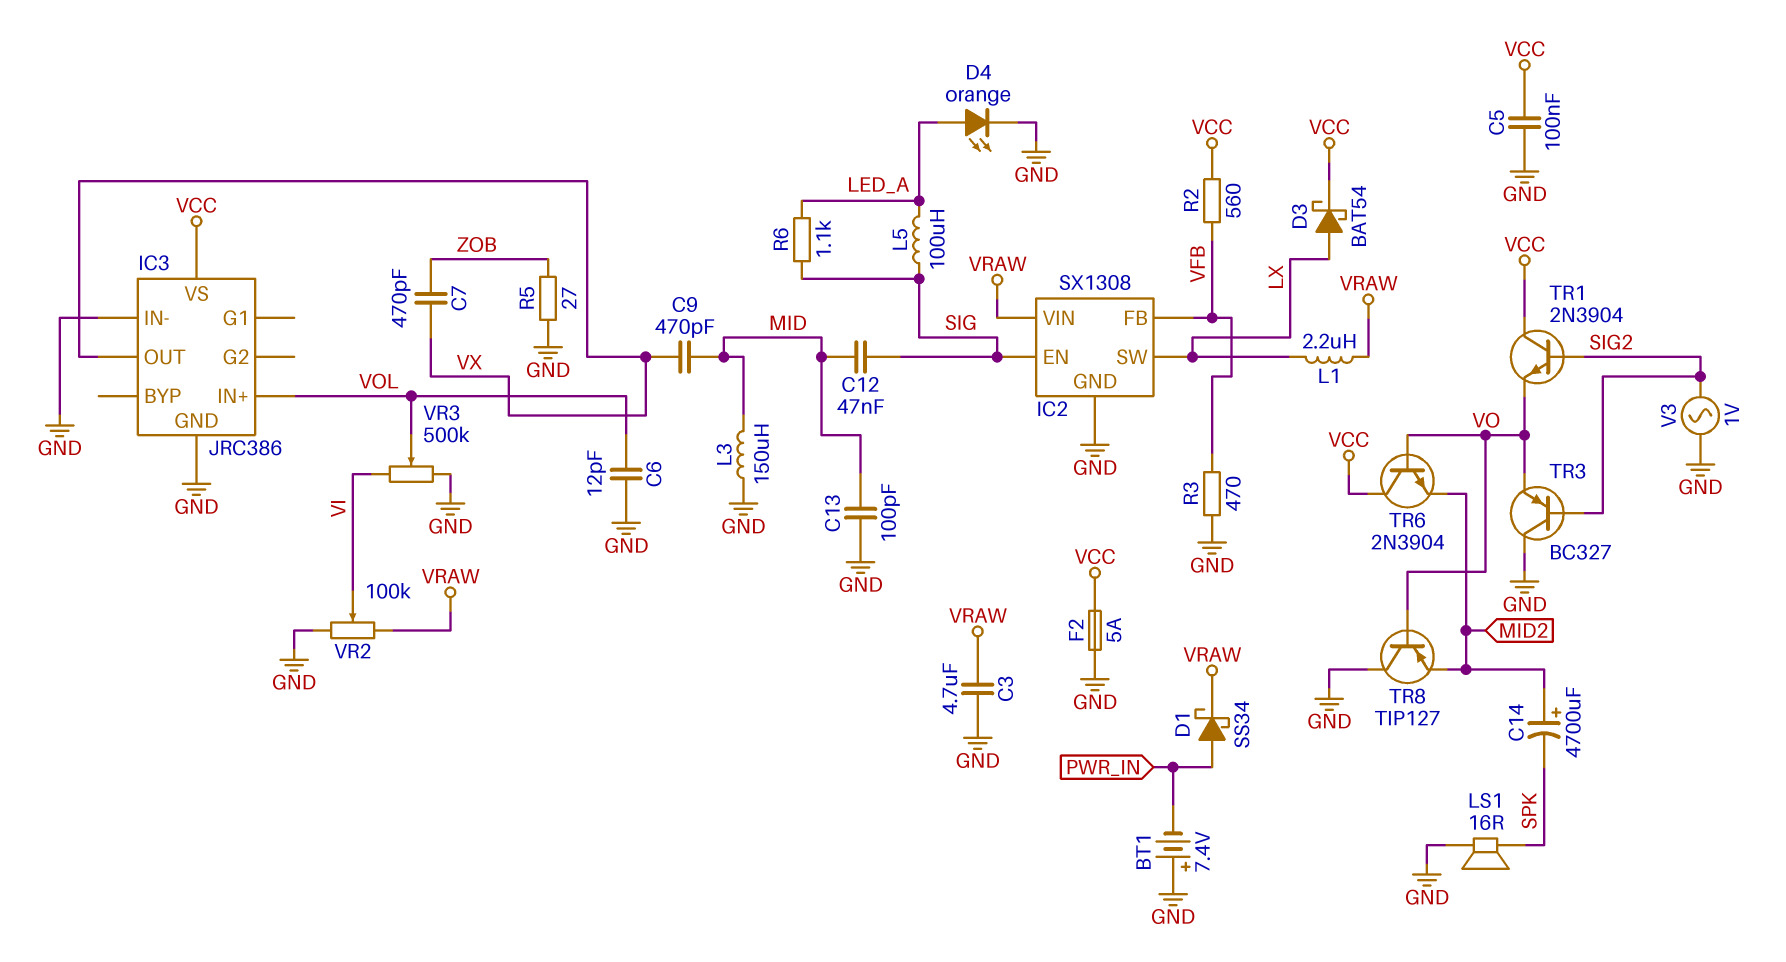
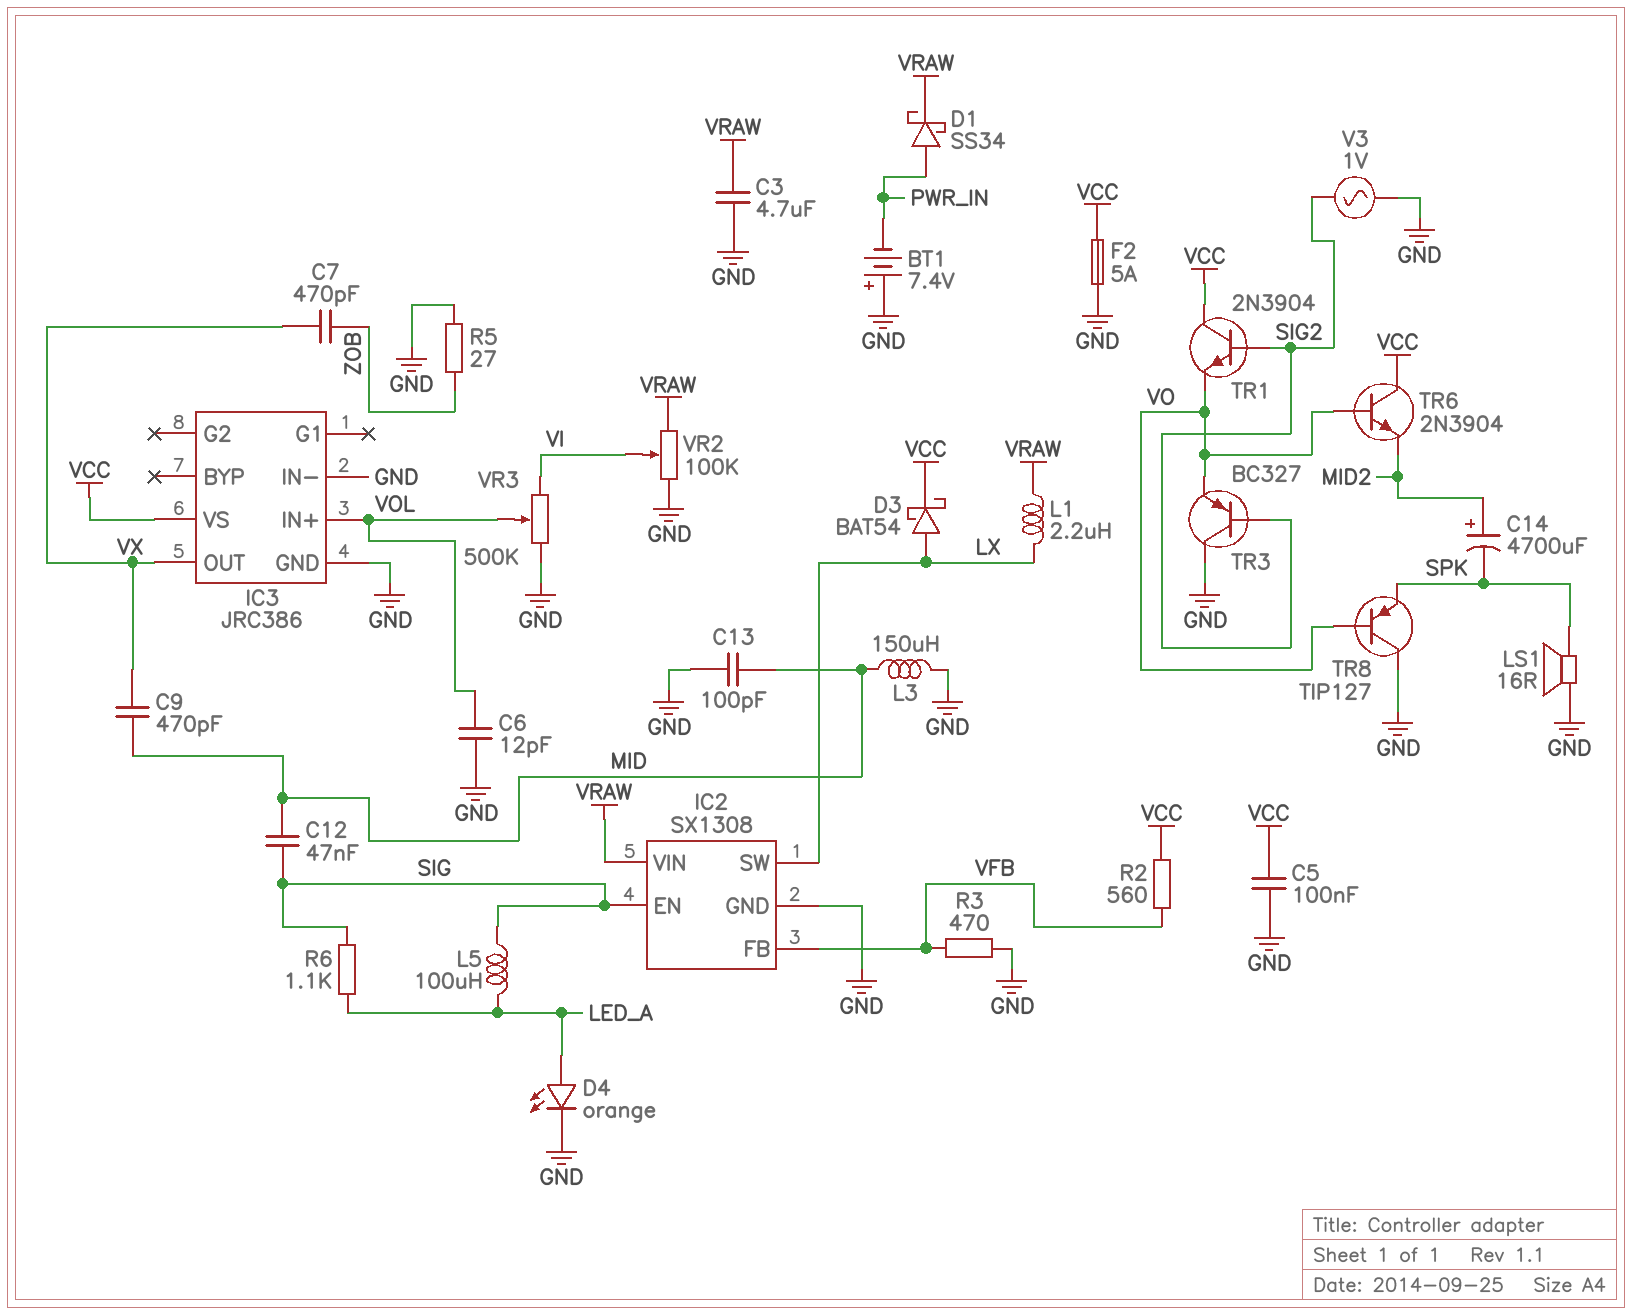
TR8: PNP TIP127 (B VO, C GND, E MID2) -> PNP TIP127 (B VO, C GND, E SPK)

